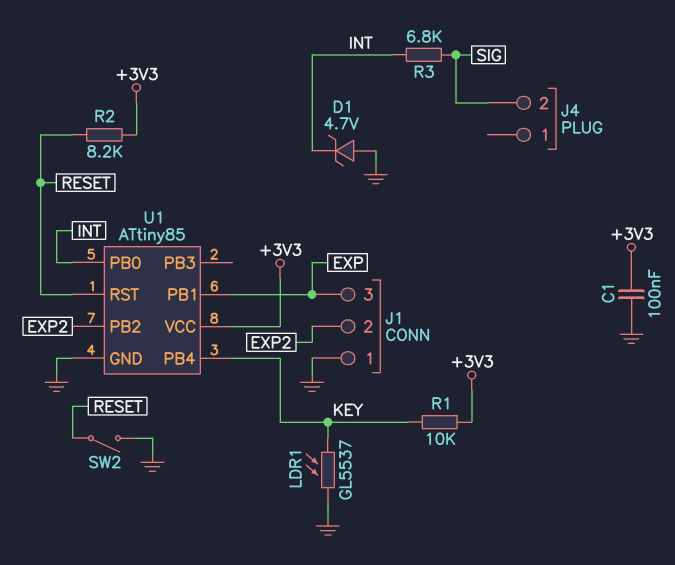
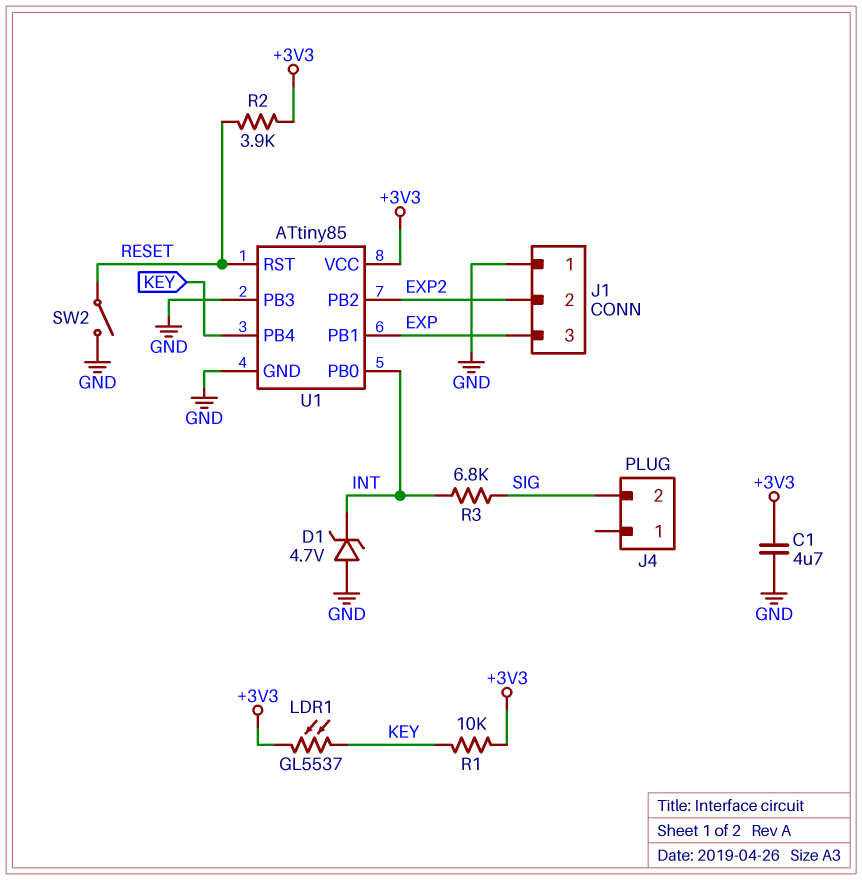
C1: 100nF (+3V3, GND) -> 4.7uF (+3V3, GND)
LDR1: GL5537 (GND, KEY) -> GL5537 (+3V3, KEY)
R2: 8.2k (+3V3, RESET) -> 3.9k (+3V3, RESET)
U1 pin PB3: none -> GND

